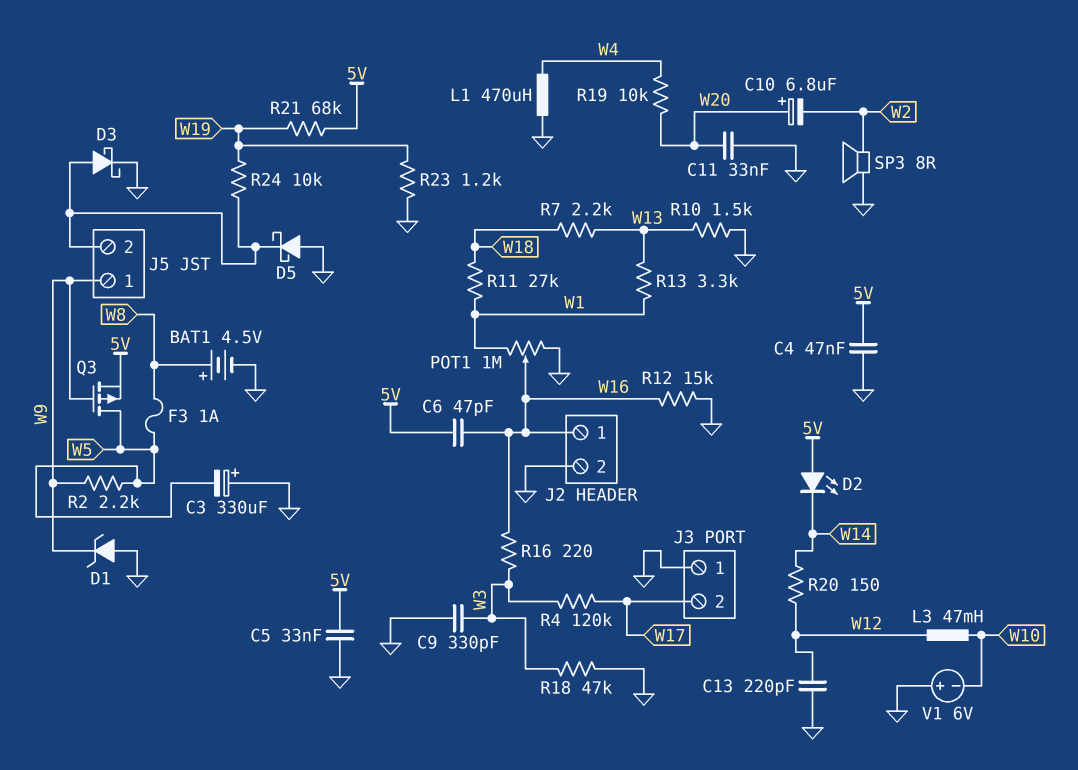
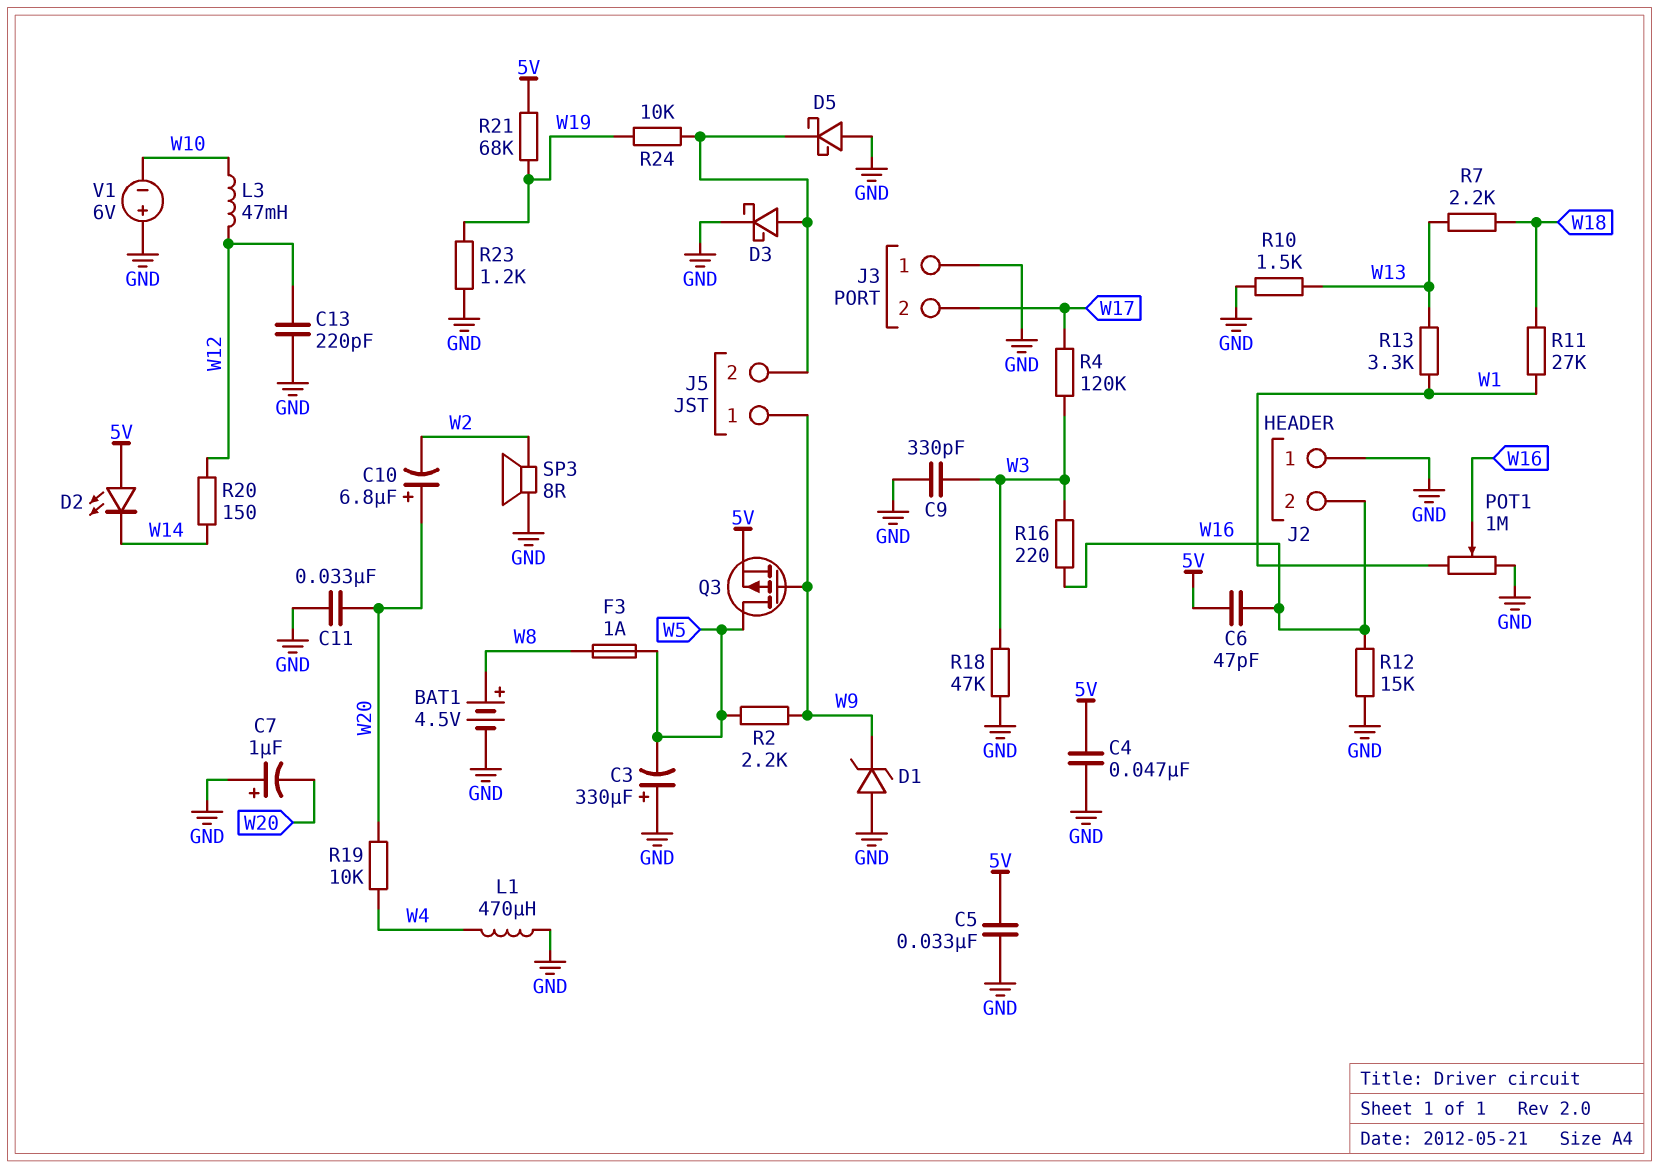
C7: none -> 1uF (plus GND, minus W20)
J2 pin 1: W16 -> GND
J2 pin 2: GND -> W16

